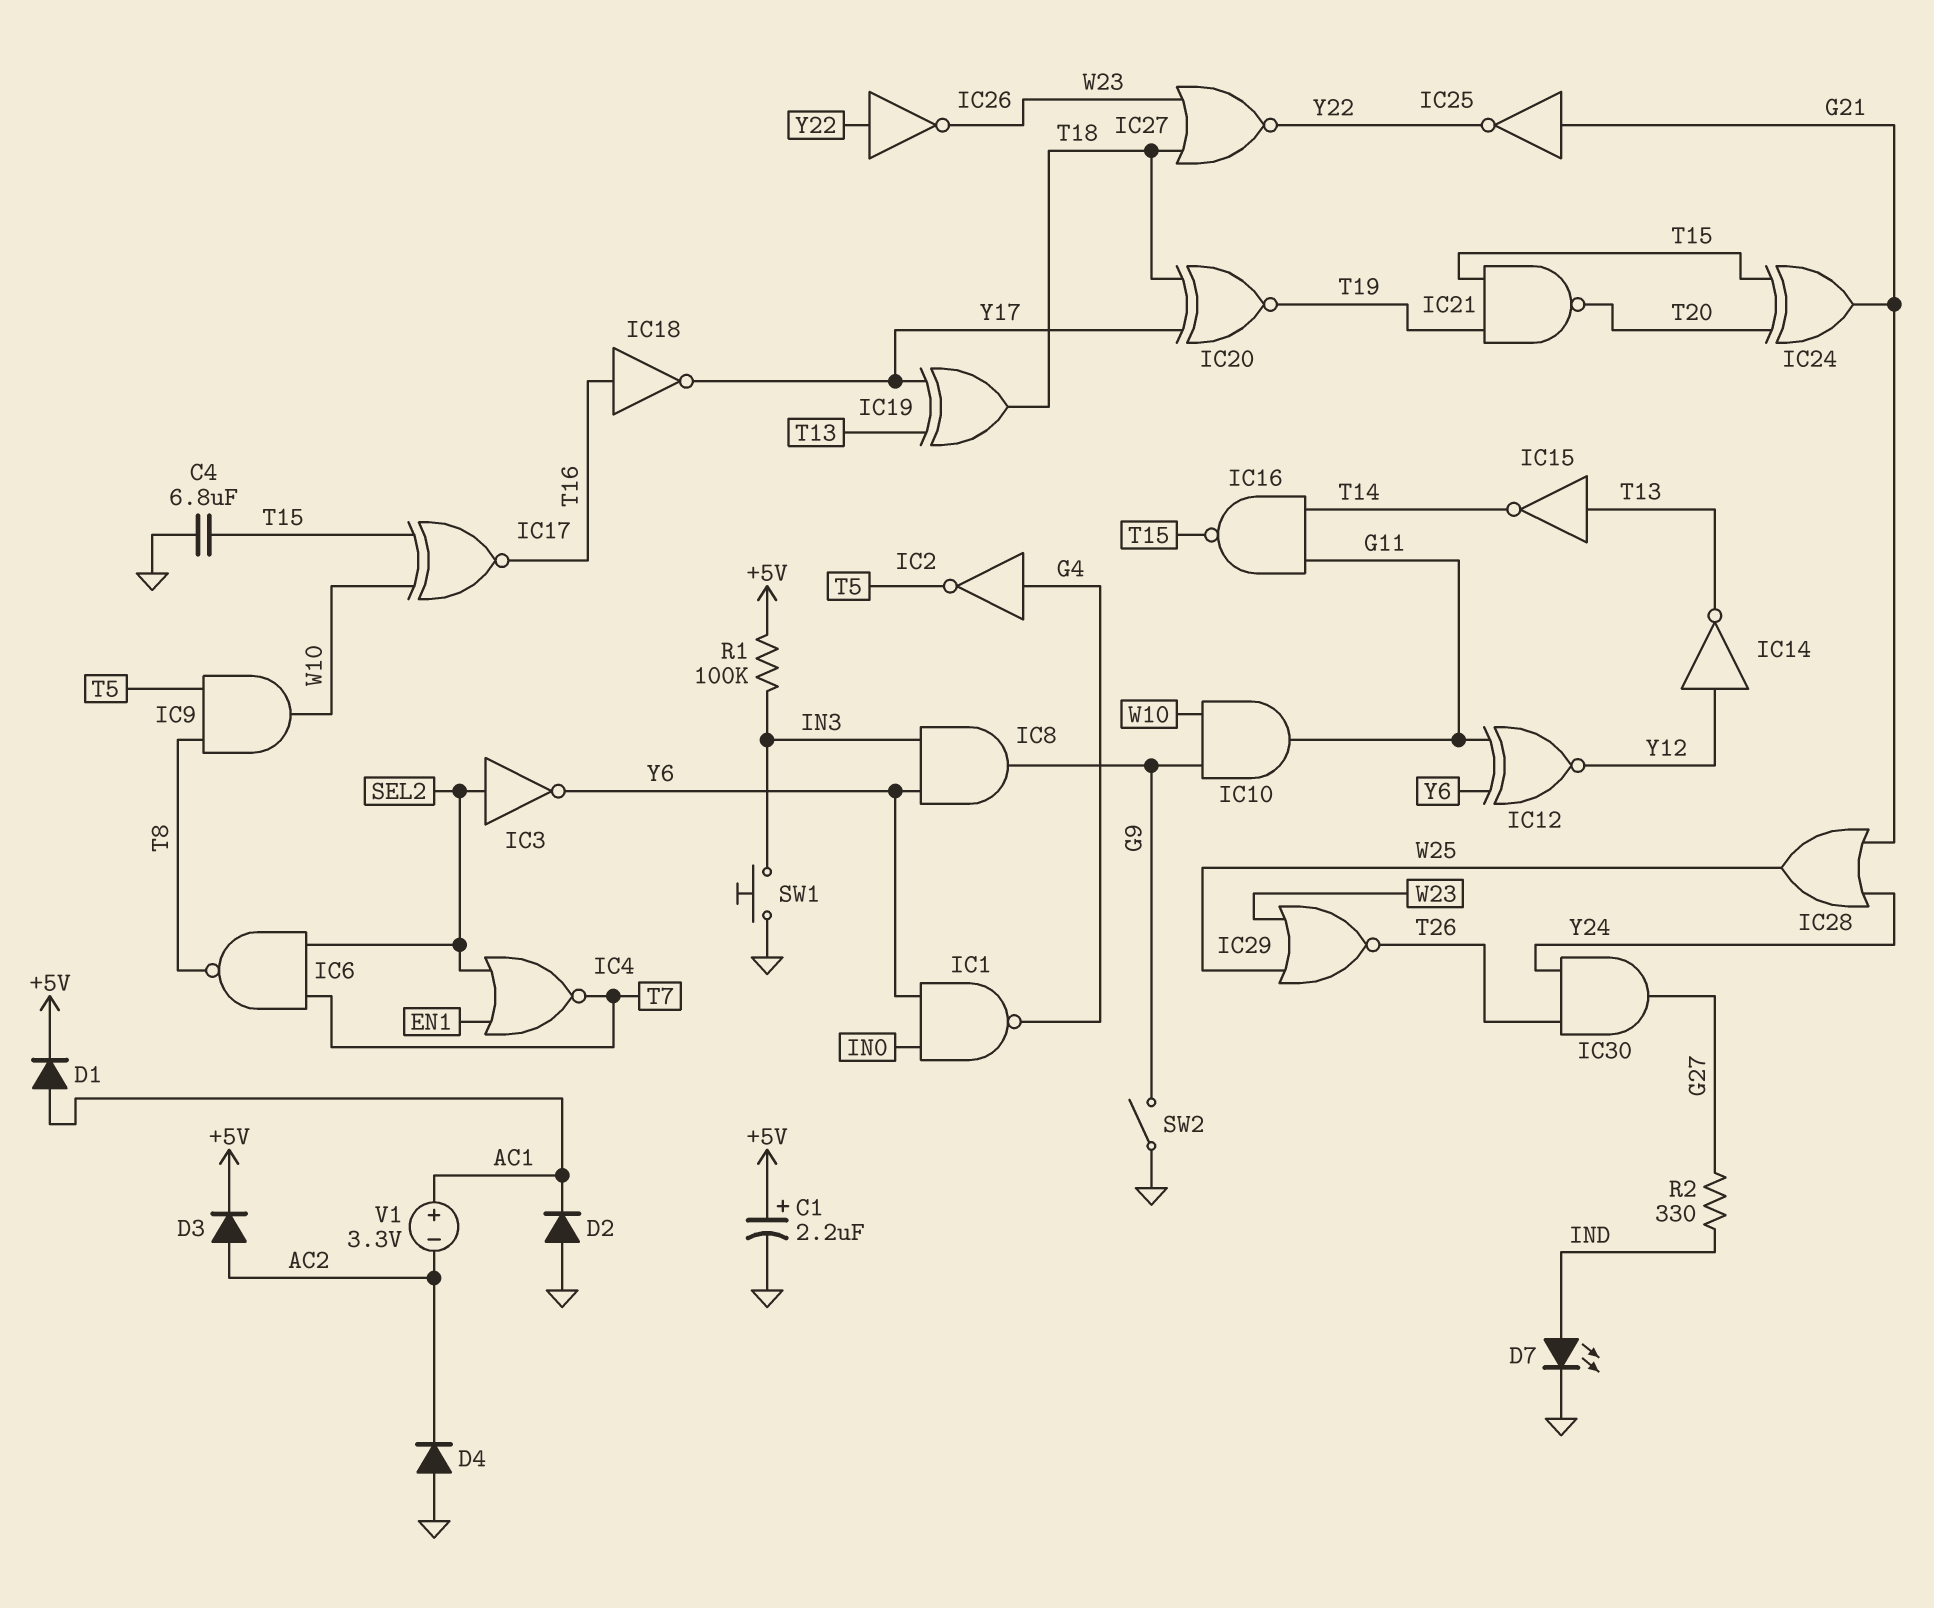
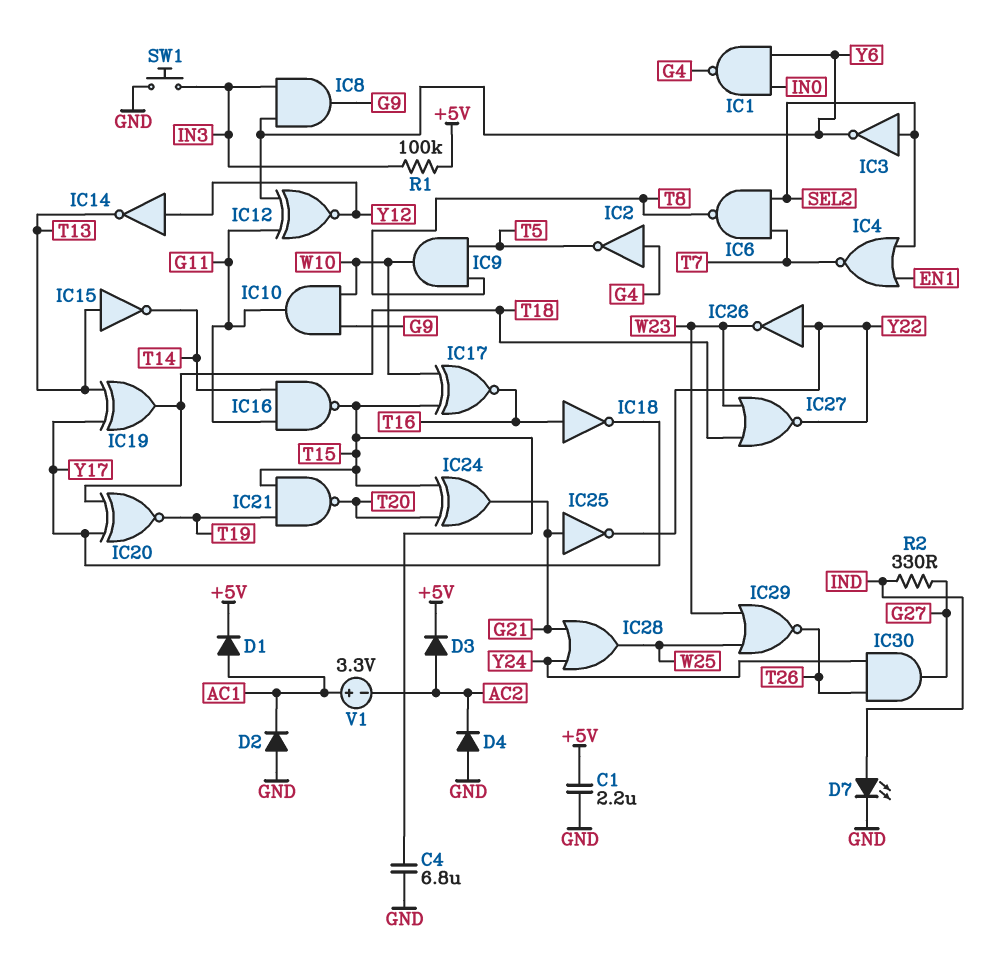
C1: 2.2uF (plus +5V, minus GND) -> 2.2uF (+5V, GND)
SW2: switch (G9, GND) -> none

